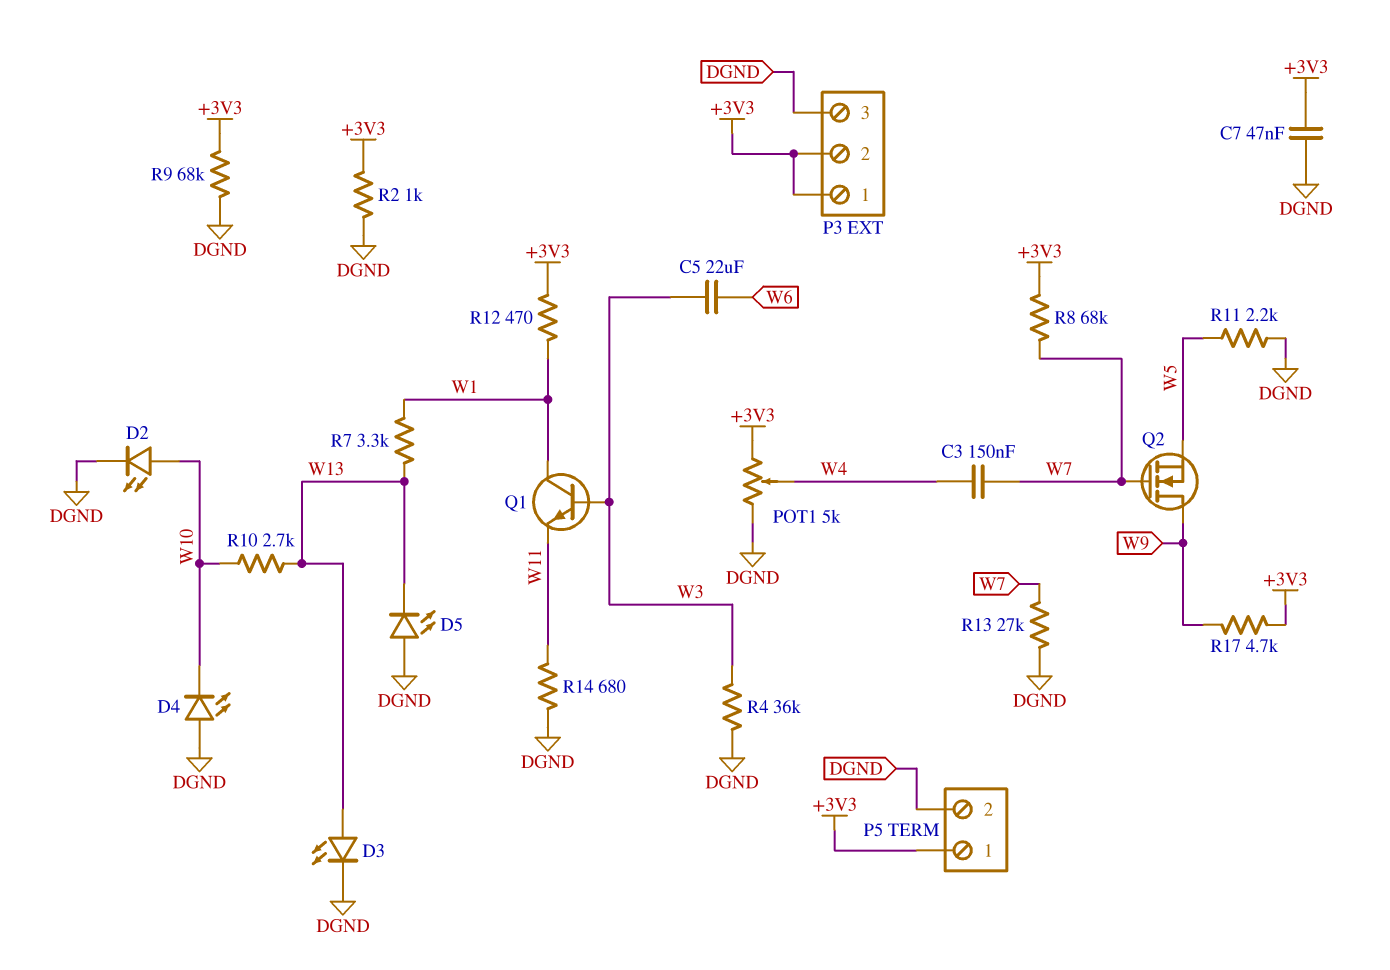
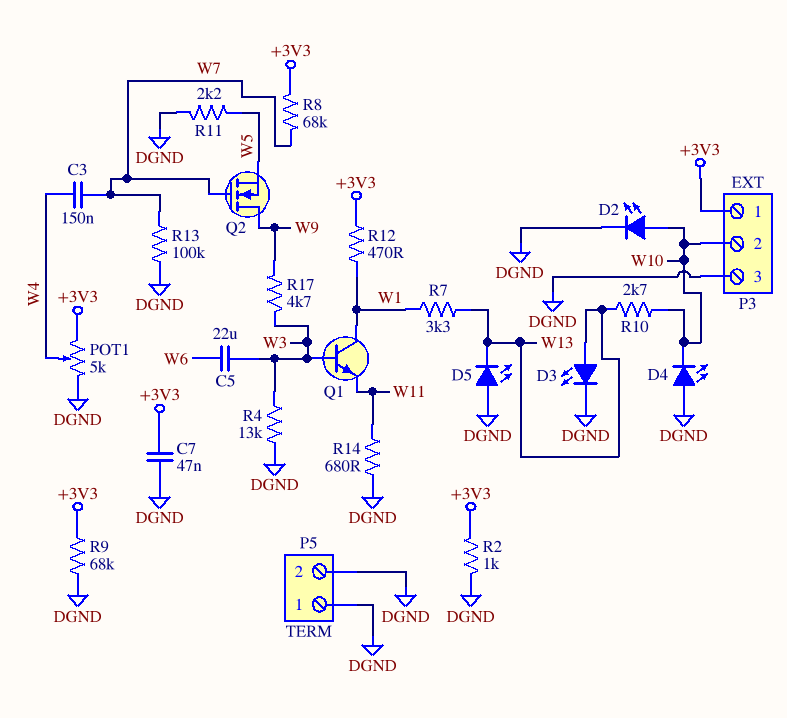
P3 pin 2: +3V3 -> W10
P5 pin 1: +3V3 -> DGND
R4: 36k (DGND, W3) -> 13k (DGND, W3)
R13: 27k (DGND, W7) -> 100k (DGND, W7)
R17: 4.7k (+3V3, W9) -> 4.7k (W3, W9)

